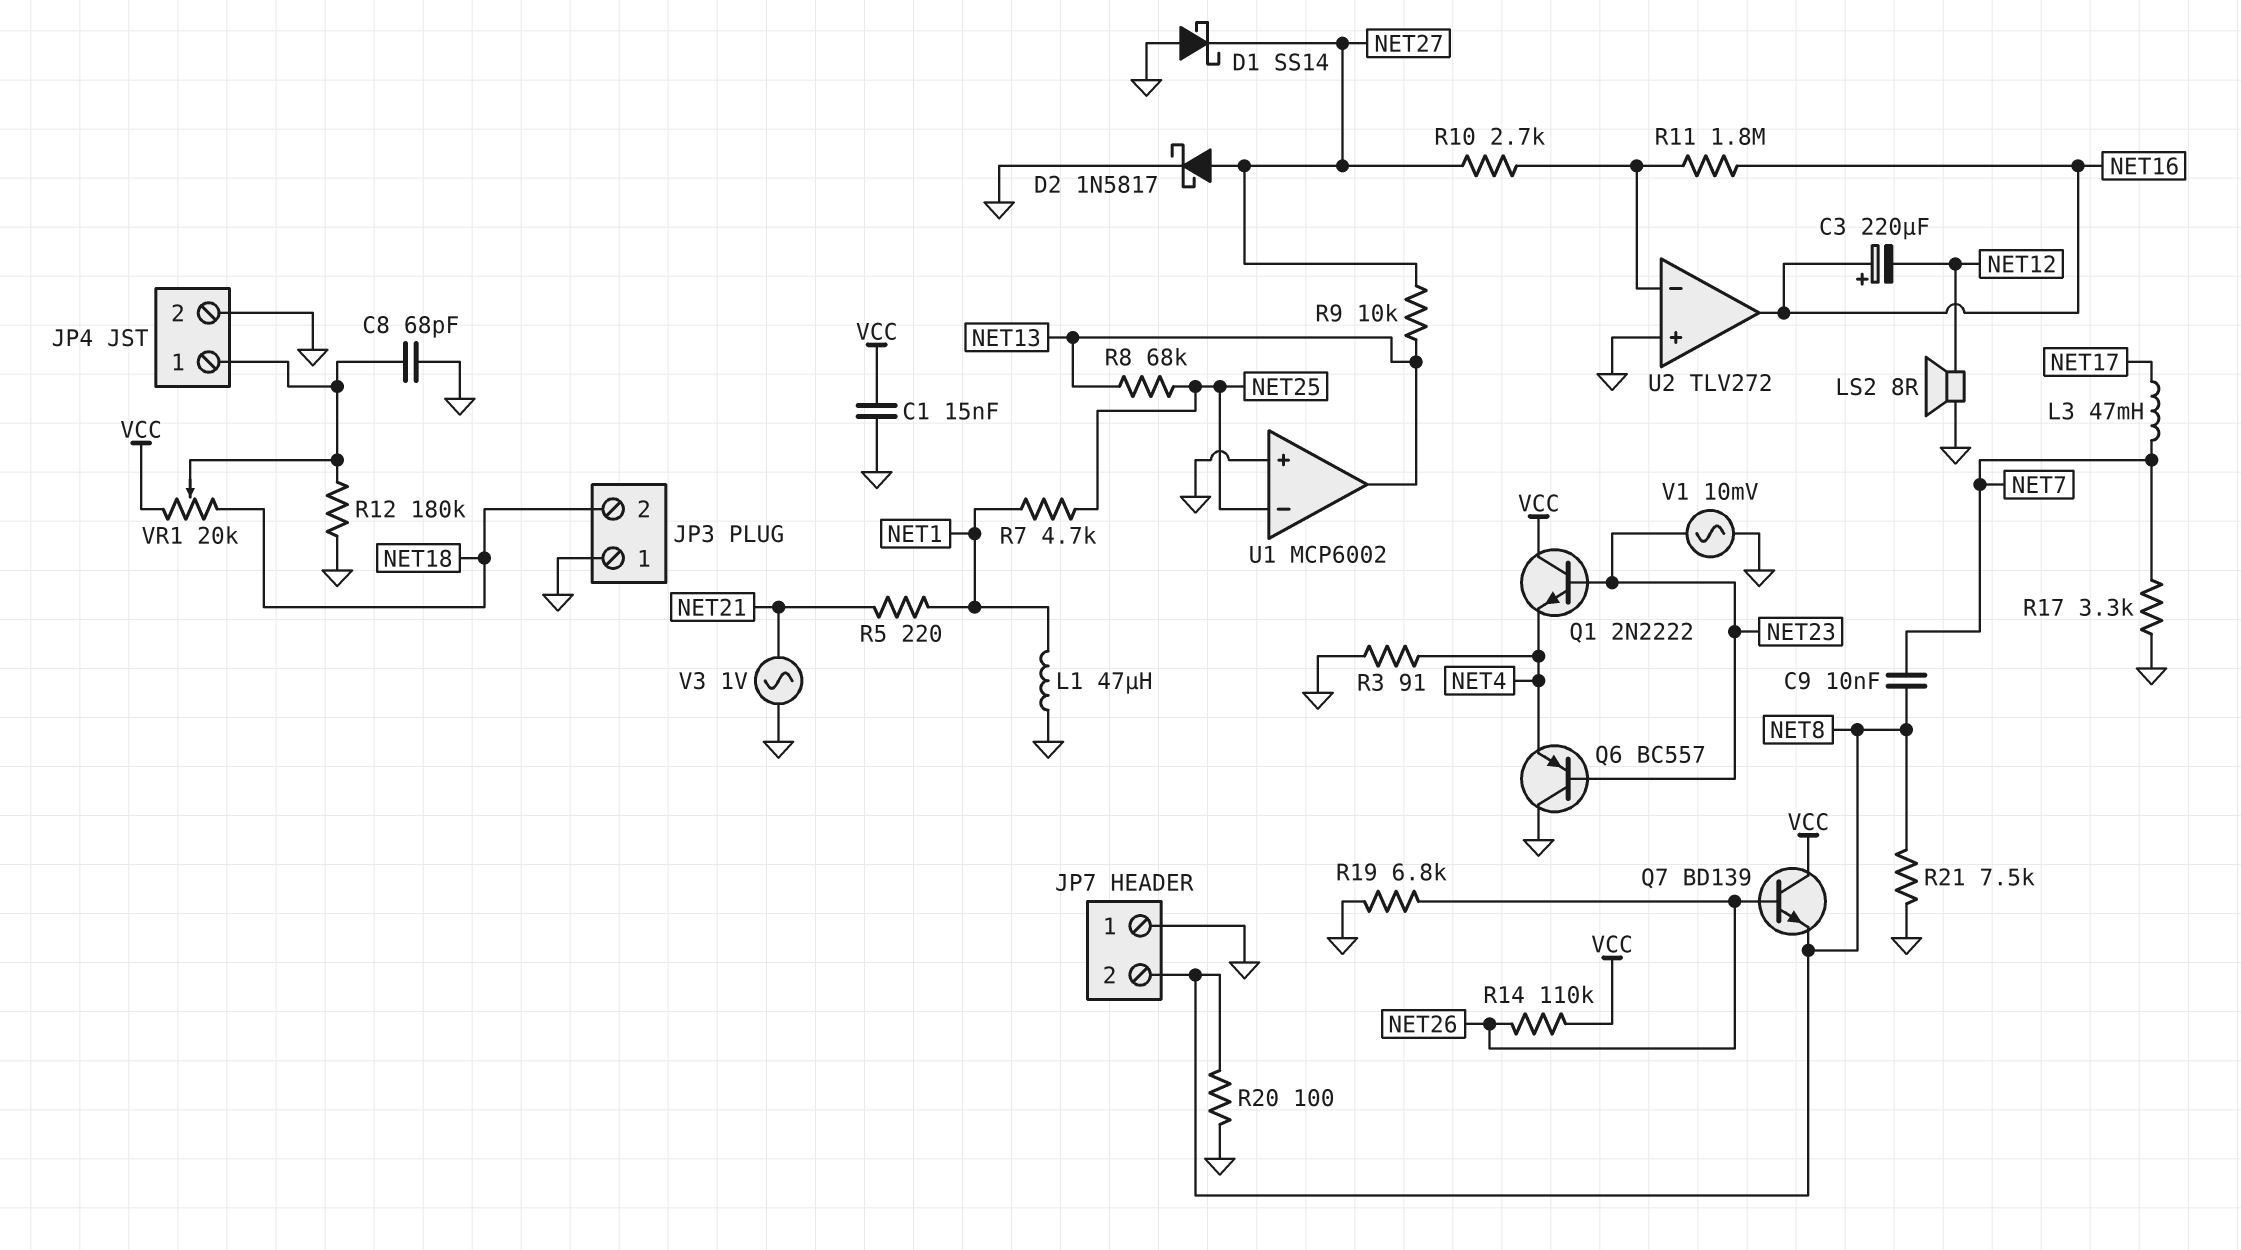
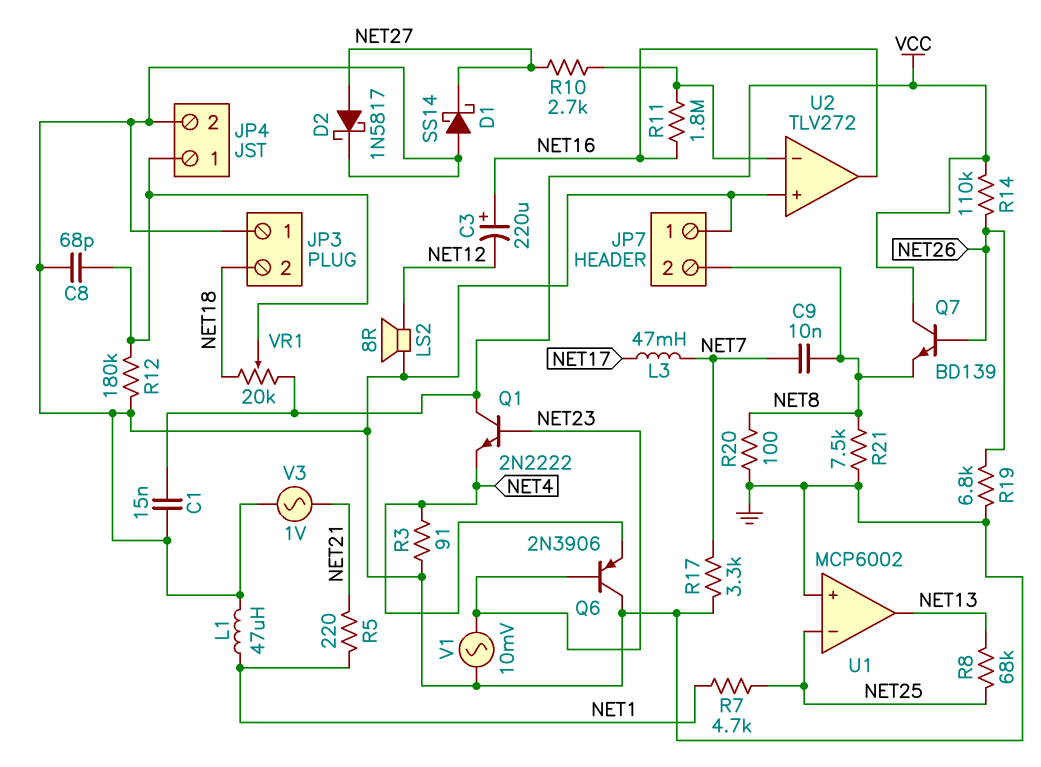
Q6: PNP BC557 (B NET23, C GND, E NET4) -> PNP 2N3906 (B NET23, C GND, E NET4)
R9: 10k (NET13, NET27) -> none

